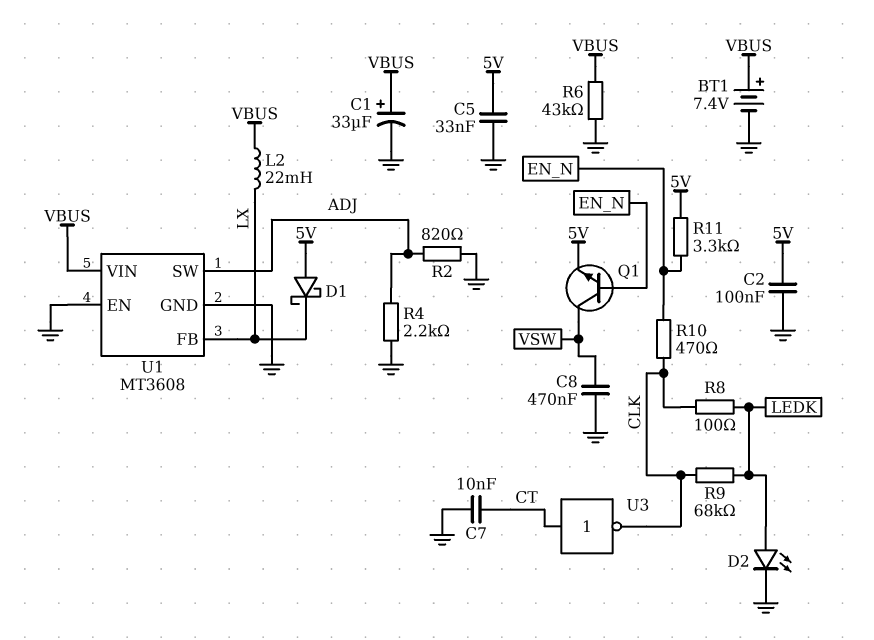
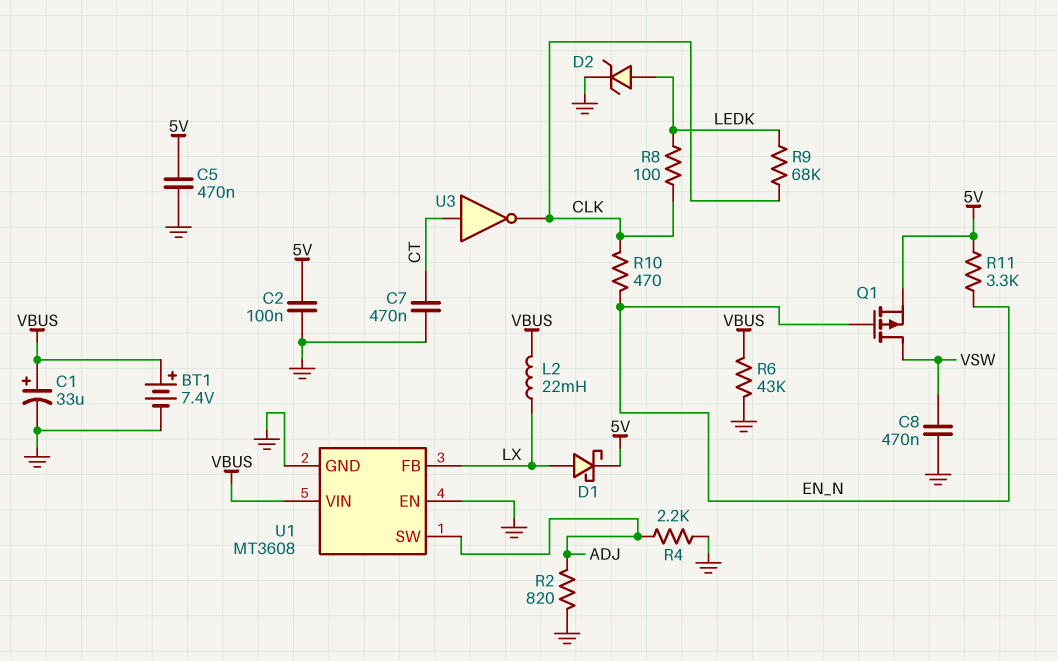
C5: 33nF (5V, GND) -> 470nF (5V, GND)
C7: 10nF (CT, GND) -> 470nF (CT, GND)
D1: schottky (A 5V, K LX) -> schottky (A LX, K 5V)
D2: LED (A LEDK, K GND) -> zener (A LEDK, K GND)
Q1: NPN (B EN_N, C VSW, E 5V) -> PMOS (G EN_N, D VSW, S 5V)

